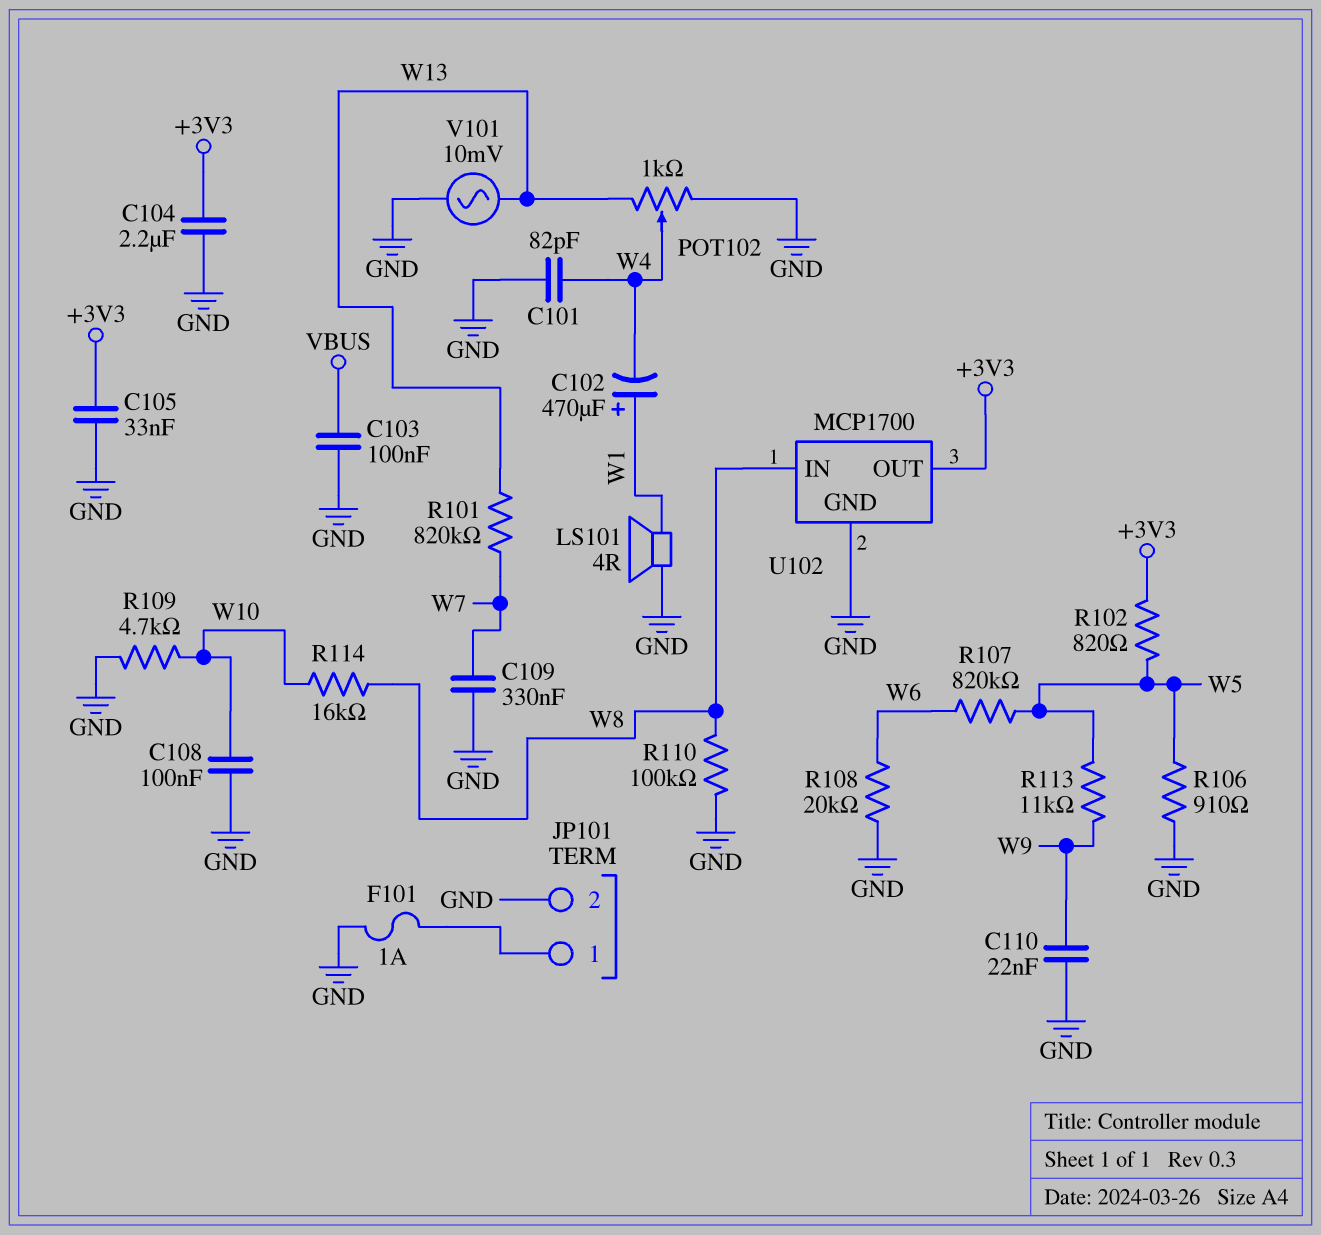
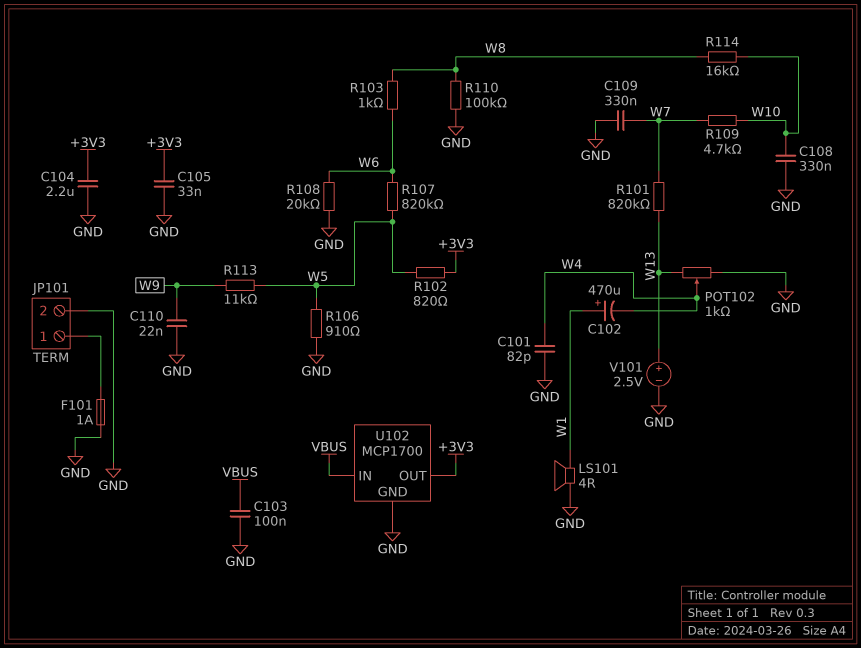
C108: 100nF (GND, W10) -> 330nF (GND, W10)
R103: none -> 1k (W6, W8)
R109: 4.7k (GND, W10) -> 4.7k (W7, W10)
U102 pin IN: W8 -> VBUS
V101: AC 10mV (GND, W13) -> 2.5V (plus W13, minus GND)

